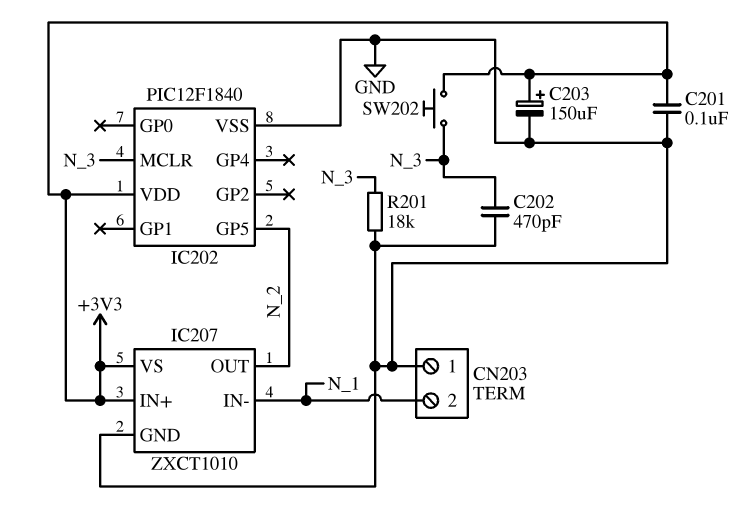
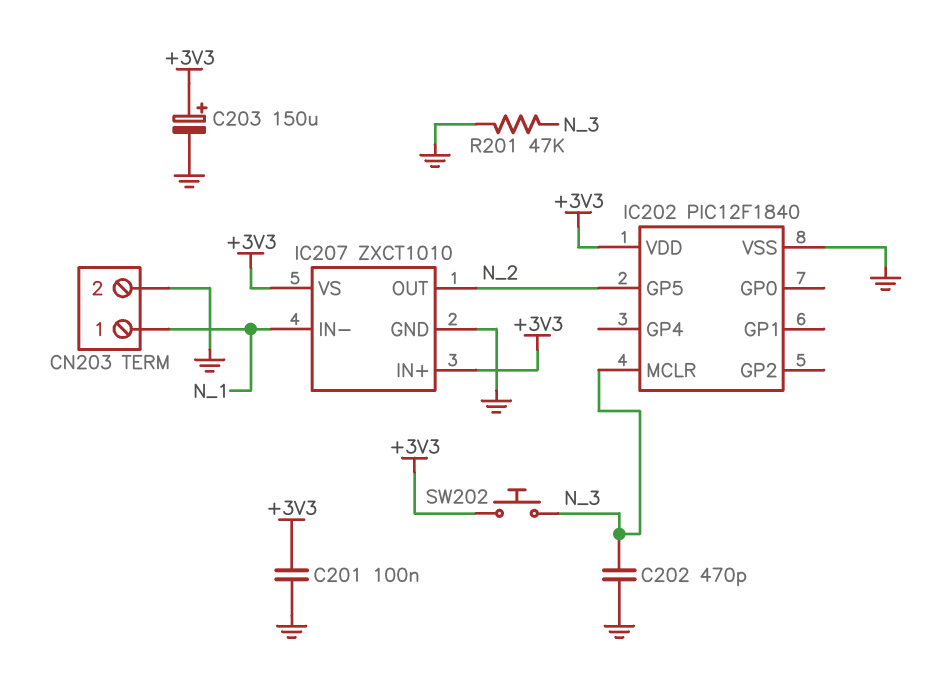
CN203 pin 1: GND -> N_1
CN203 pin 2: N_1 -> GND
R201: 18k (GND, N_3) -> 47k (GND, N_3)

